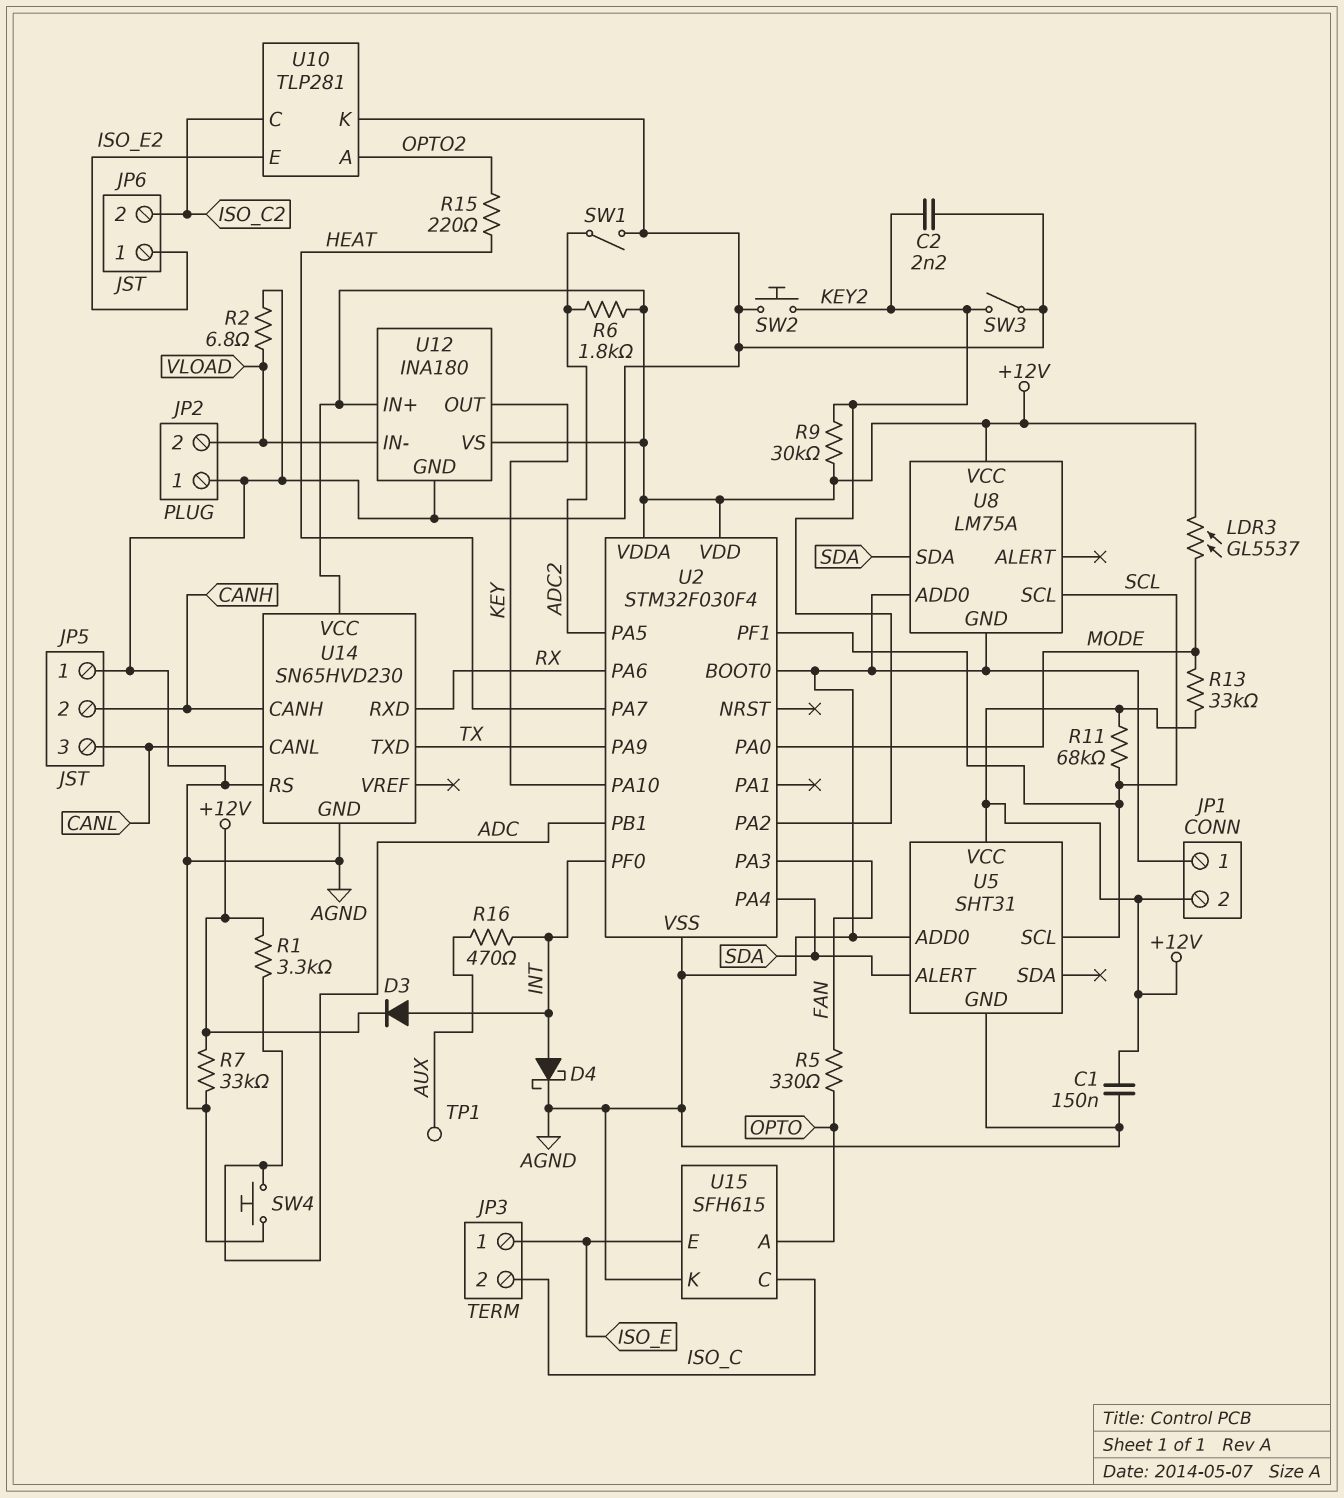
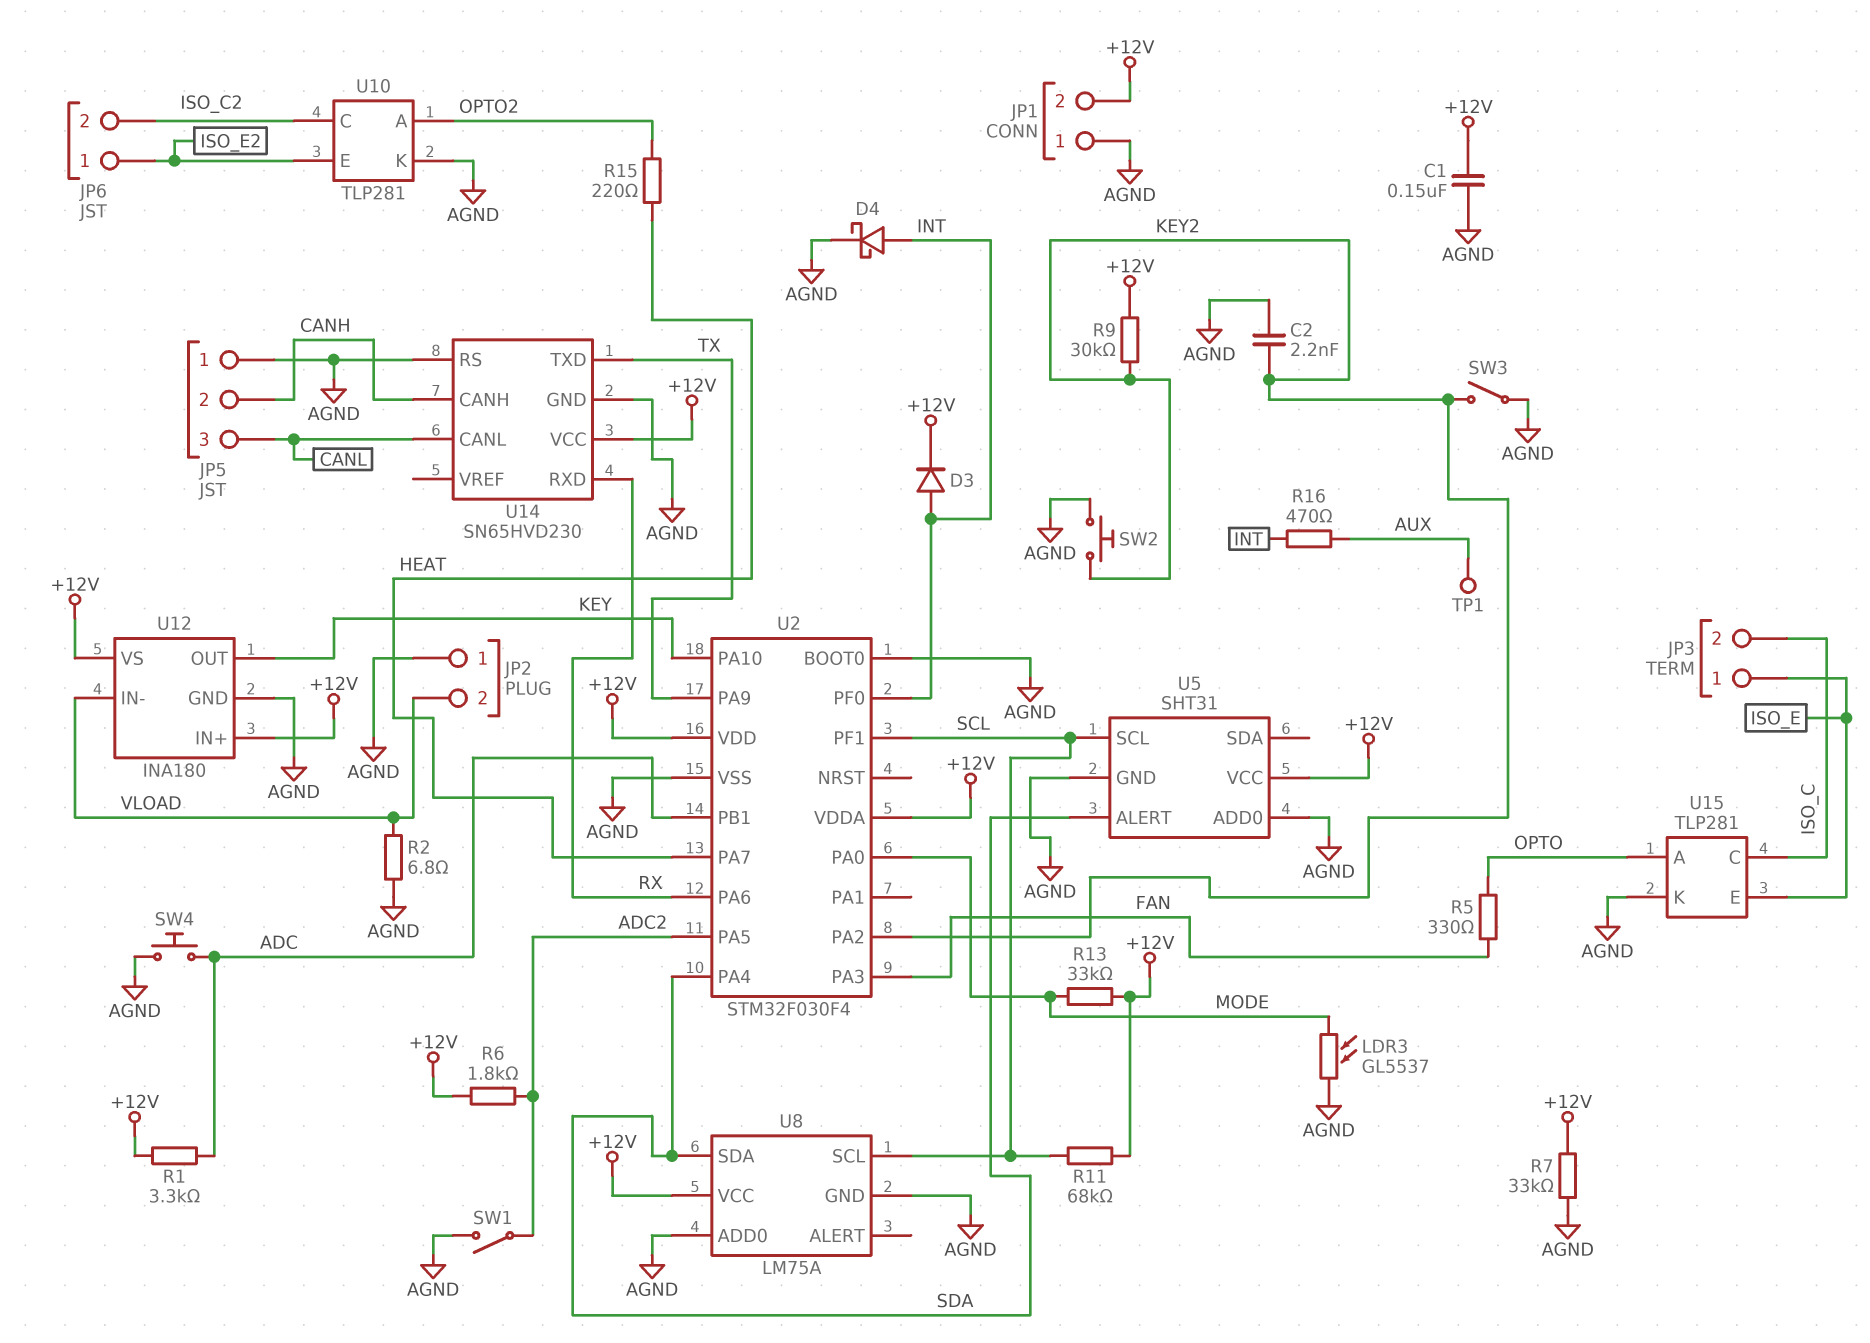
LDR3: GL5537 (+12V, MODE) -> GL5537 (AGND, MODE)
U15: SFH615 -> TLP281

